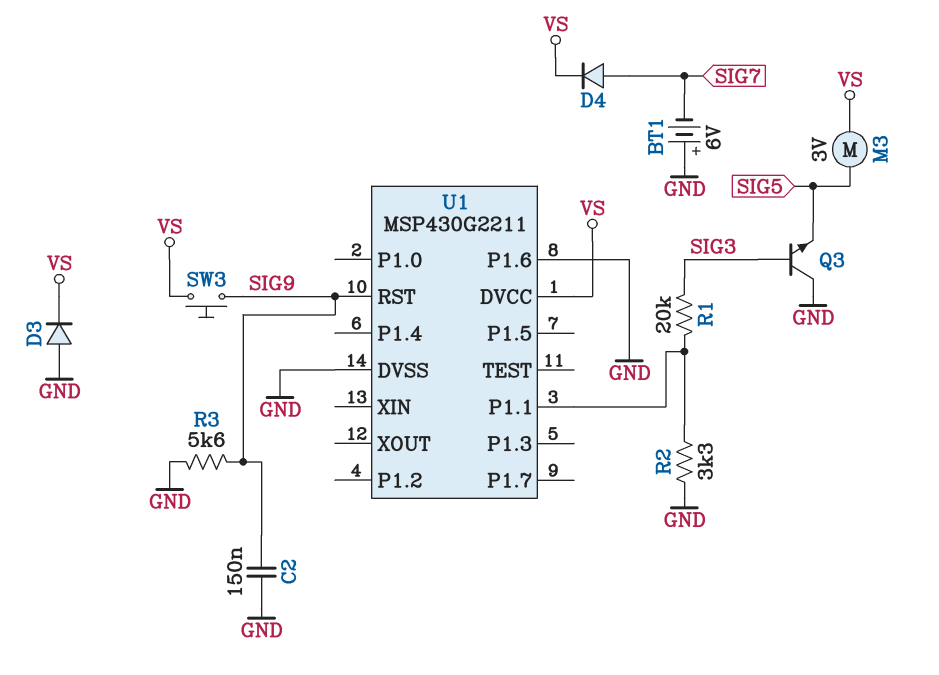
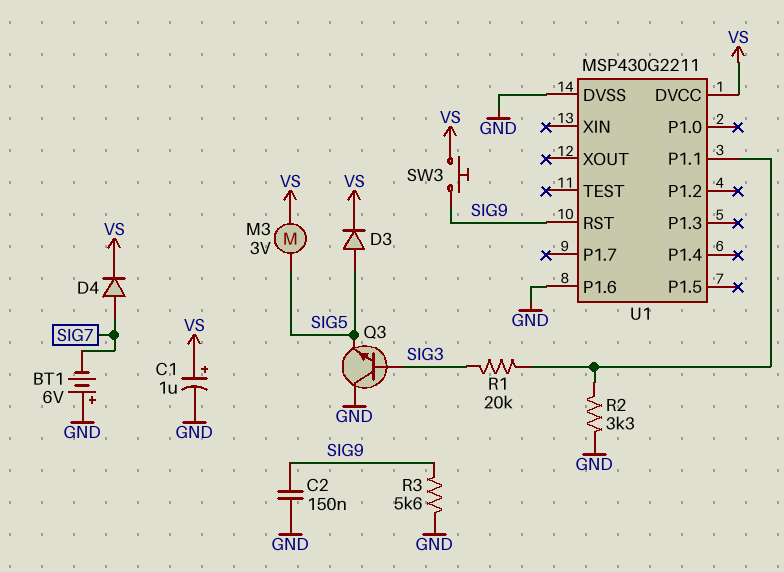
C1: none -> 1uF (plus VS, minus GND)
D3: diode (A GND, K VS) -> diode (A SIG5, K VS)

